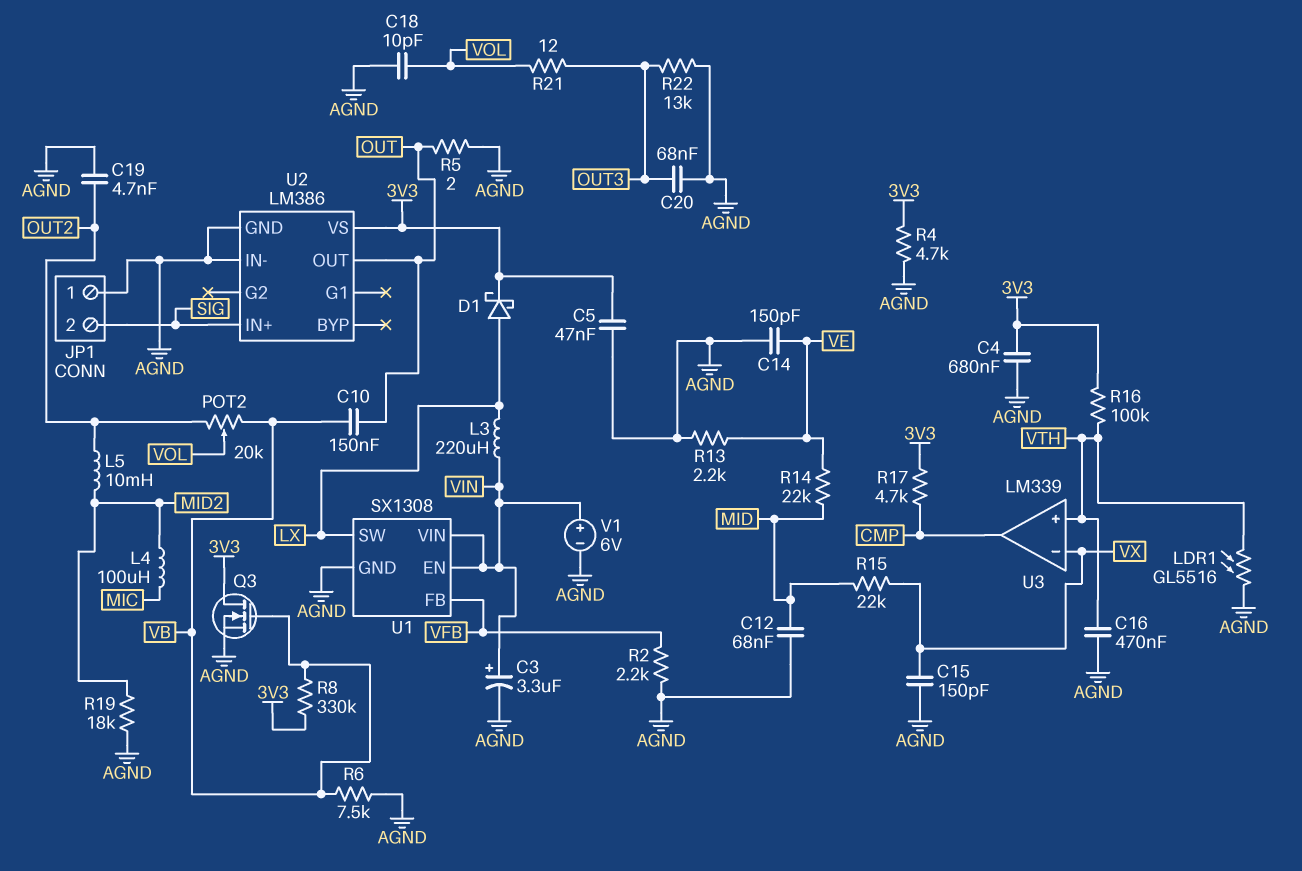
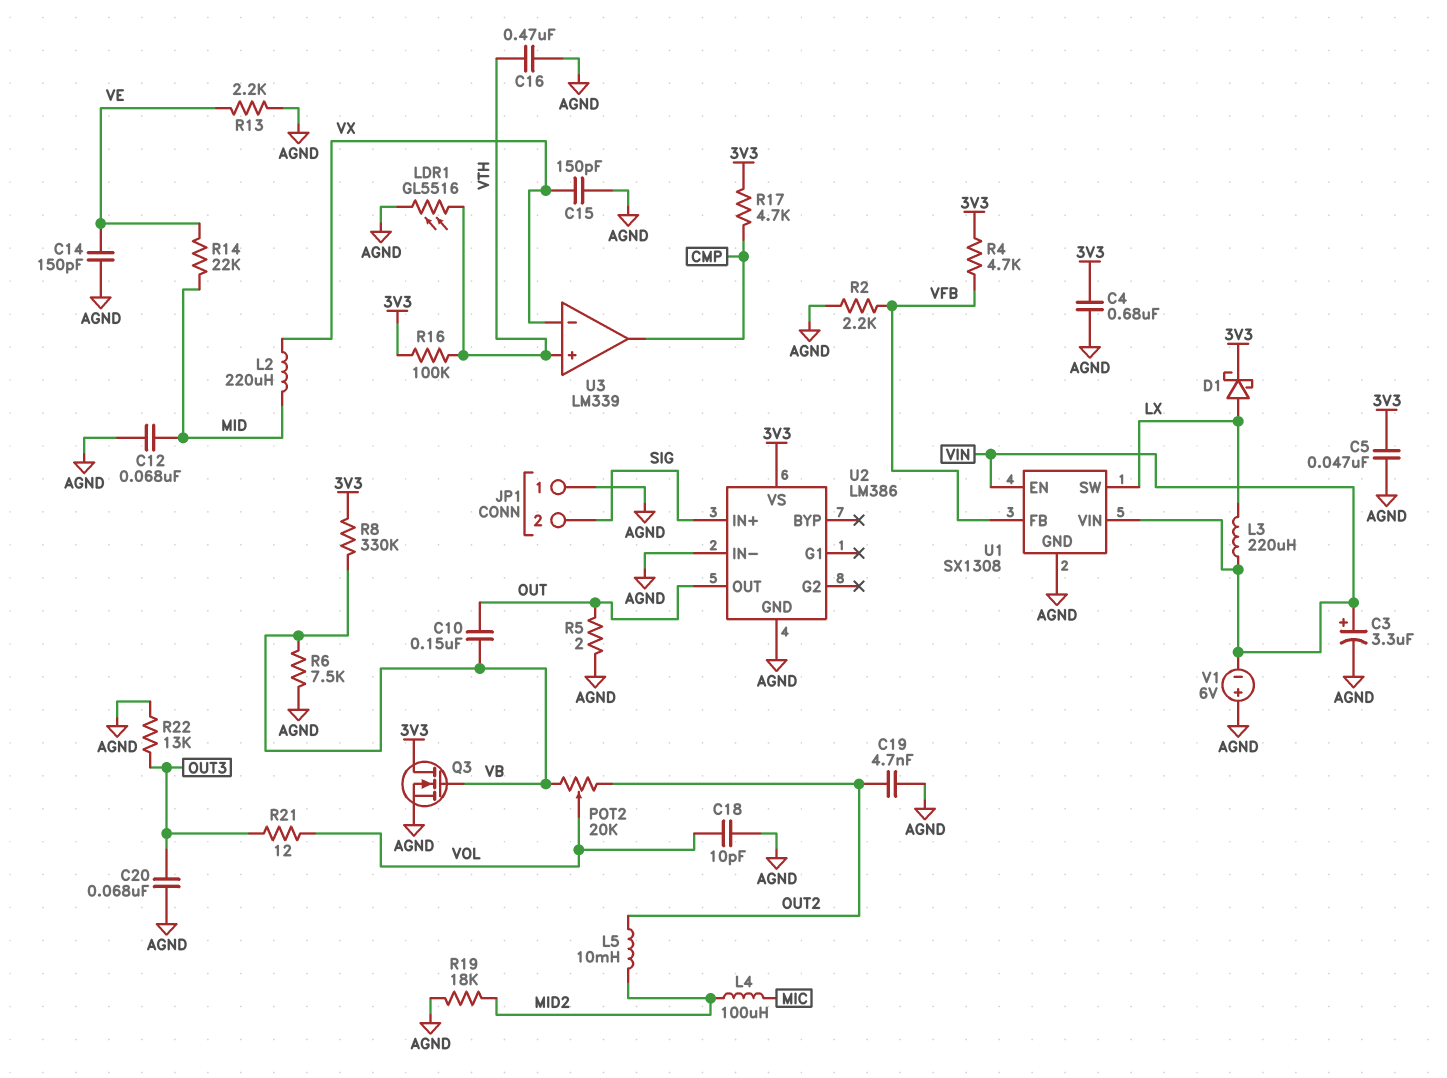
L2: none -> 220uH (MID, VX)
R4: 4.7k (3V3, AGND) -> 4.7k (3V3, VFB)
R15: 22k (MID, VX) -> none
V1: 6V (plus VIN, minus AGND) -> 6V (plus AGND, minus VIN)

